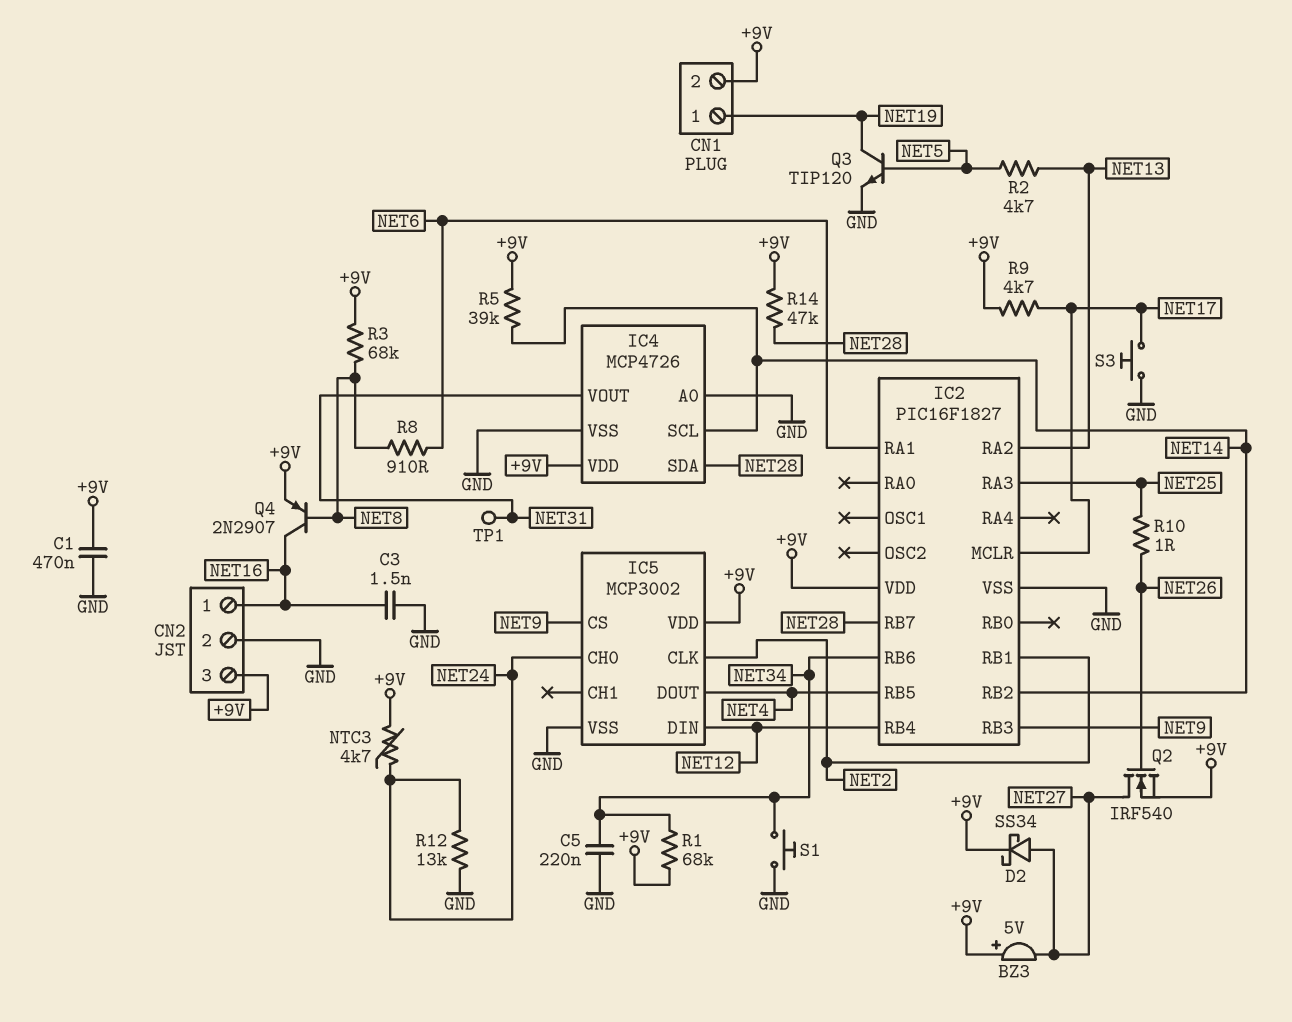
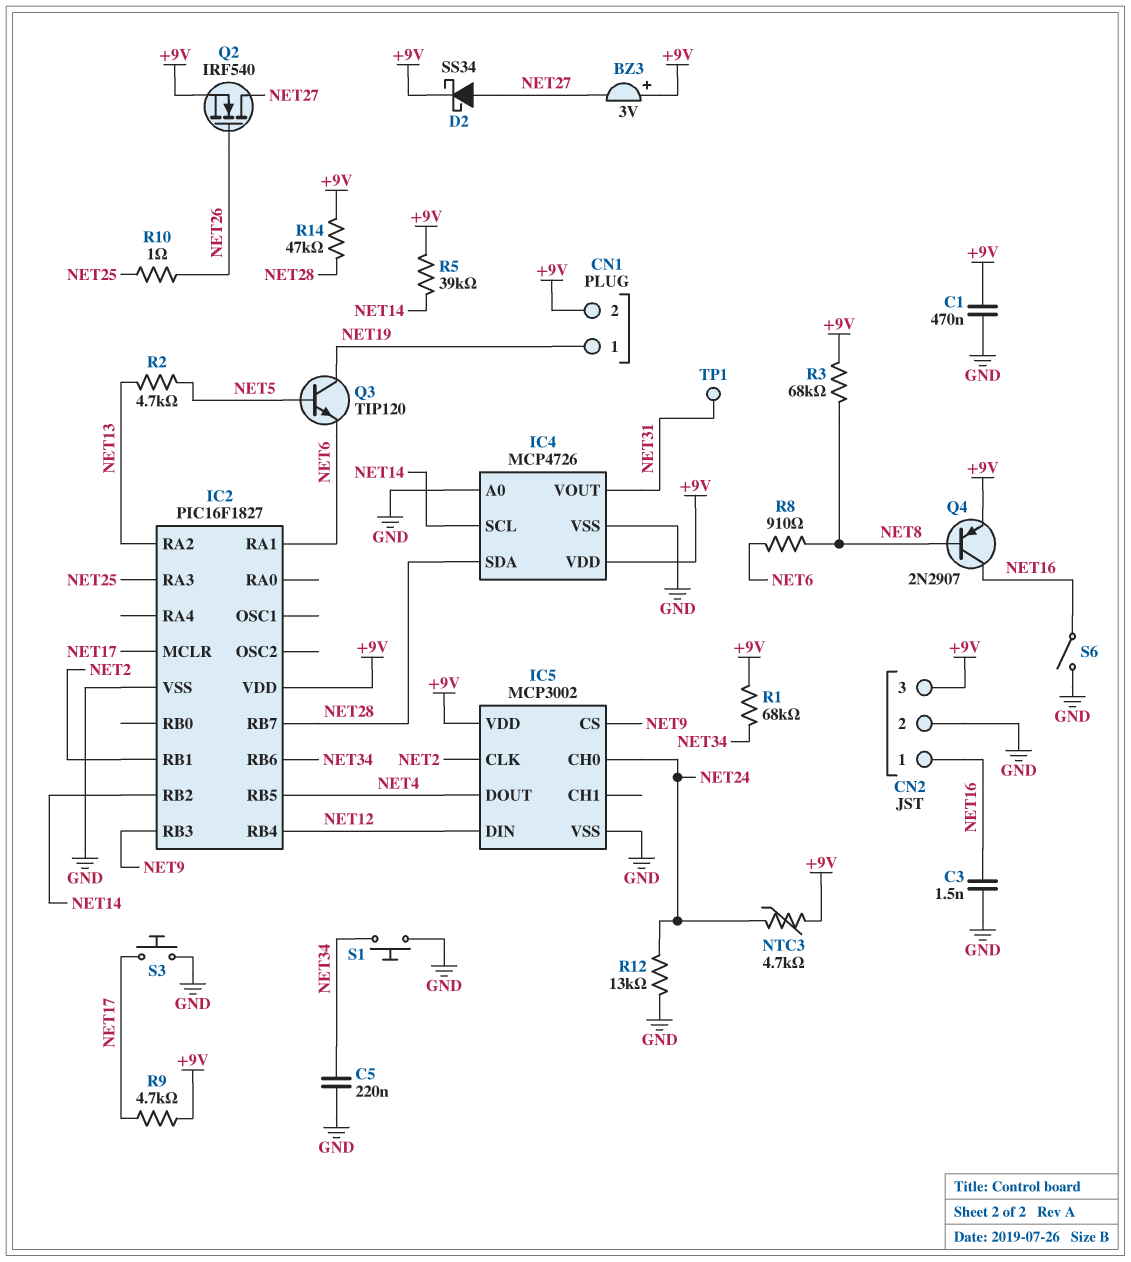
BZ3: buzzer 5V (plus +9V, minus NET27) -> buzzer 3V (plus +9V, minus NET27)
Q3: NPN TIP120 (B NET5, C NET19, E GND) -> NPN TIP120 (B NET5, C NET19, E NET6)
S6: none -> switch (GND, NET16)

